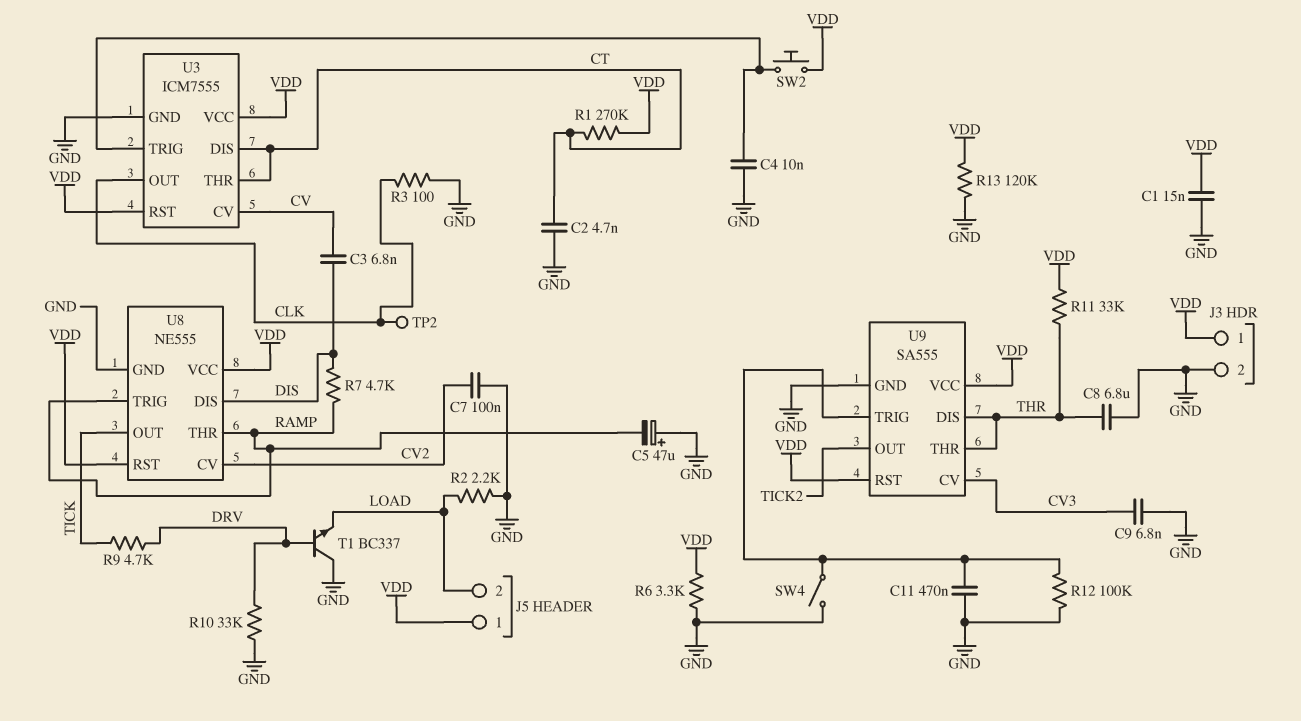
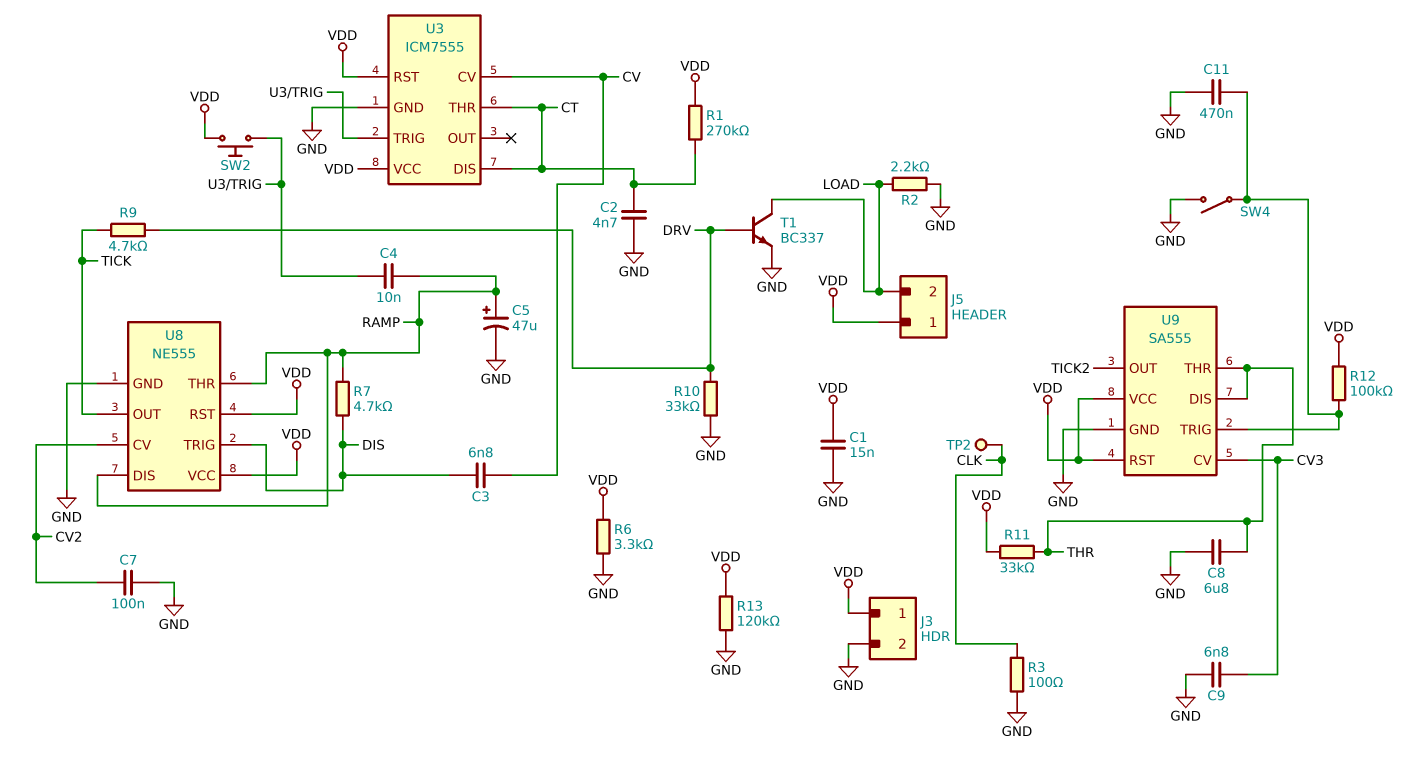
C4: 10nF (GND, U3/TRIG) -> 10nF (RAMP, U3/TRIG)
C5: 47uF (plus GND, minus RAMP) -> 47uF (plus RAMP, minus GND)
R12: 100k (GND, U9/TRIG) -> 100k (U9/TRIG, VDD)
T1: NPN BC337 (B DRV, C GND, E LOAD) -> NPN BC337 (B DRV, C LOAD, E GND)
U3 pin OUT: CLK -> none
U8 pin DIS: DIS -> RAMP
U8 pin TRIG: RAMP -> DIS

